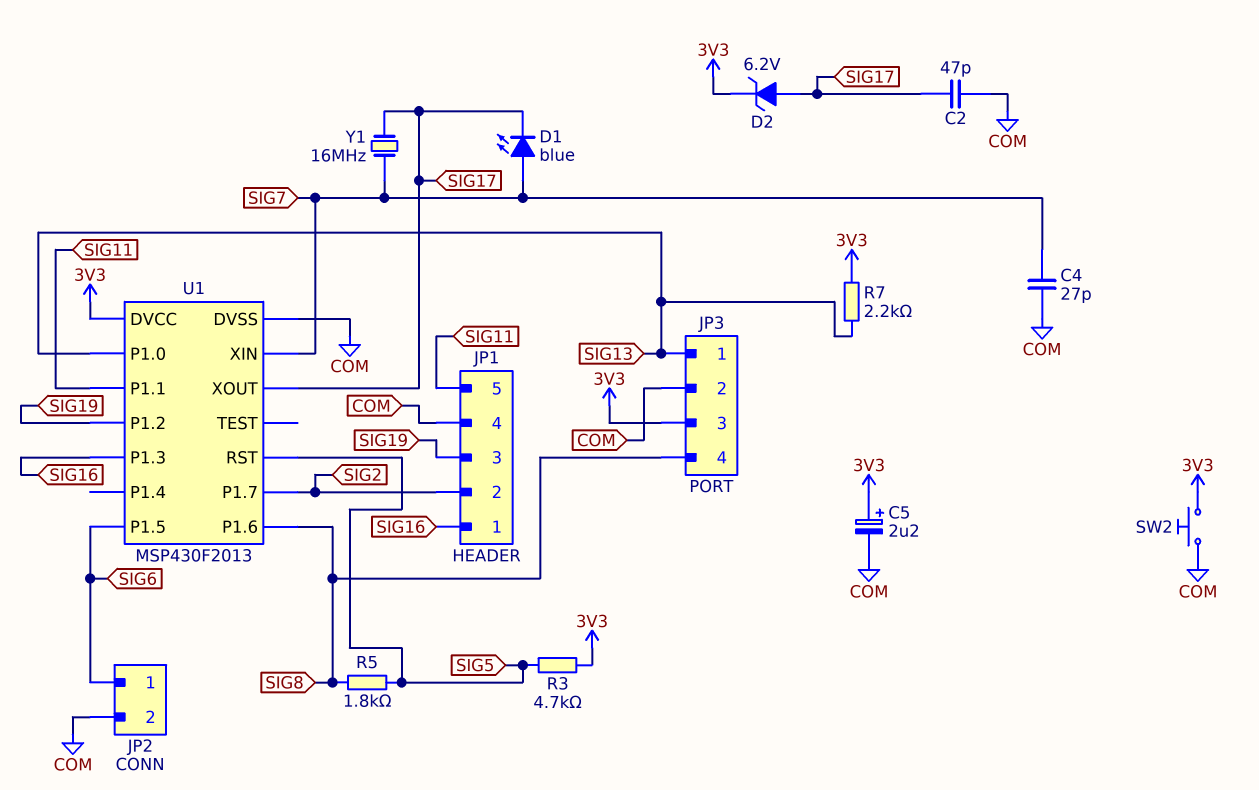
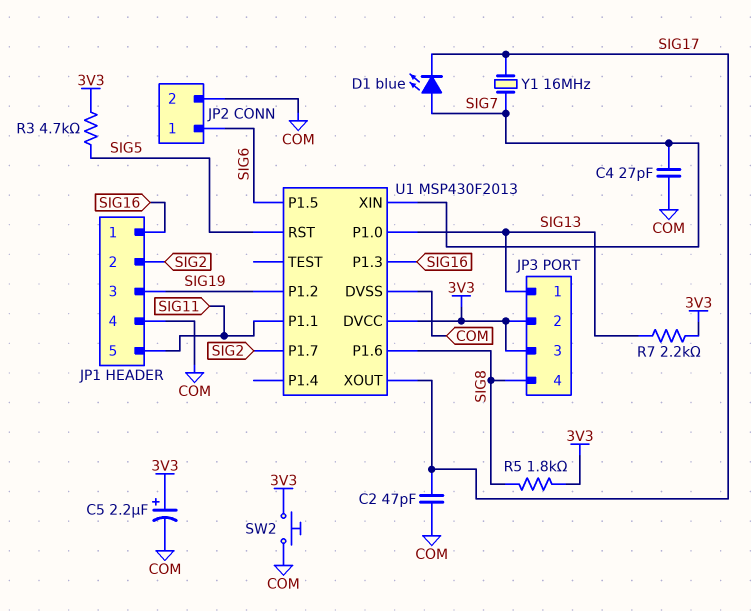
D2: zener 6.2V (A SIG17, K 3V3) -> none
JP3 pin 2: COM -> 3V3
R5: 1.8k (SIG5, SIG8) -> 1.8k (3V3, SIG8)

